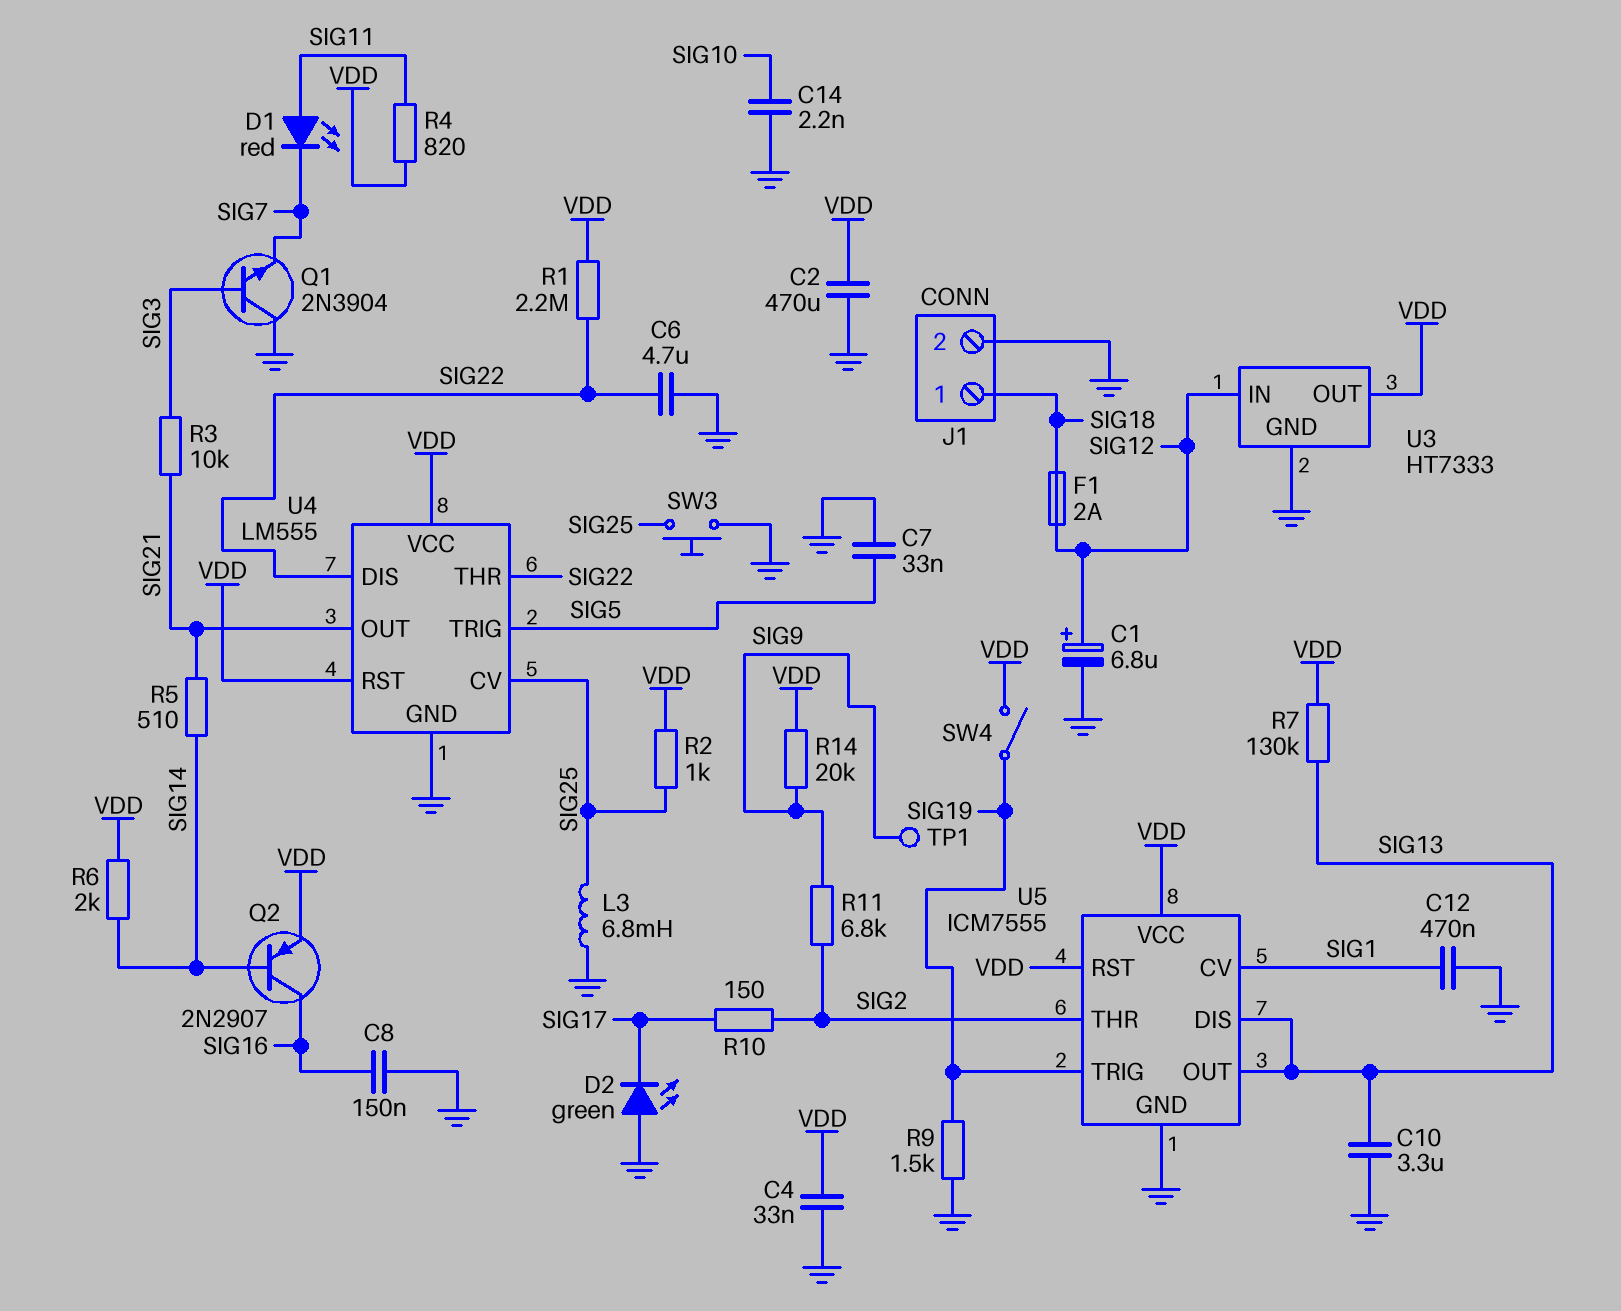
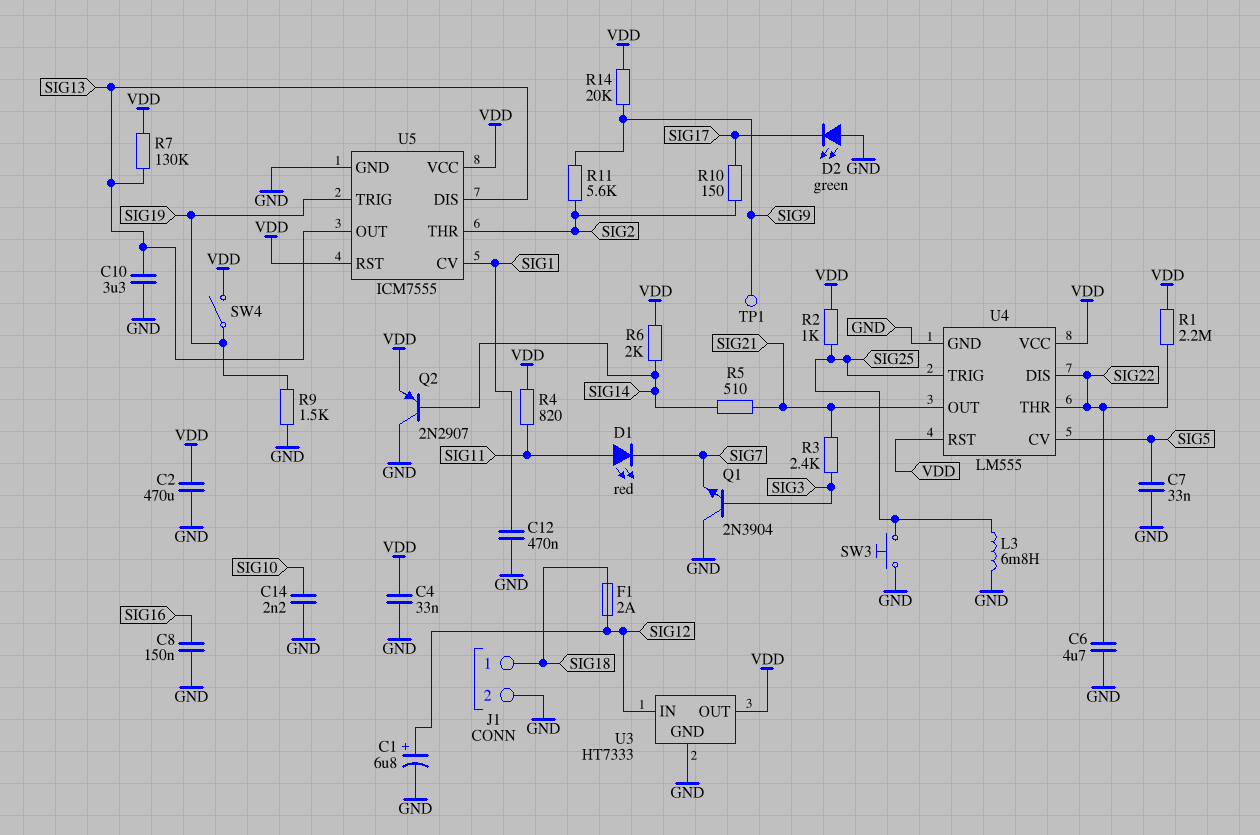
Q2: PNP 2N2907 (B SIG14, C SIG16, E VDD) -> PNP 2N2907 (B SIG14, C GND, E VDD)
R3: 10k (SIG3, SIG21) -> 2.4k (SIG3, SIG21)
R11: 6.8k (SIG2, SIG9) -> 5.6k (SIG2, SIG9)
U4 pin CV: SIG25 -> SIG5
U4 pin TRIG: SIG5 -> SIG25

